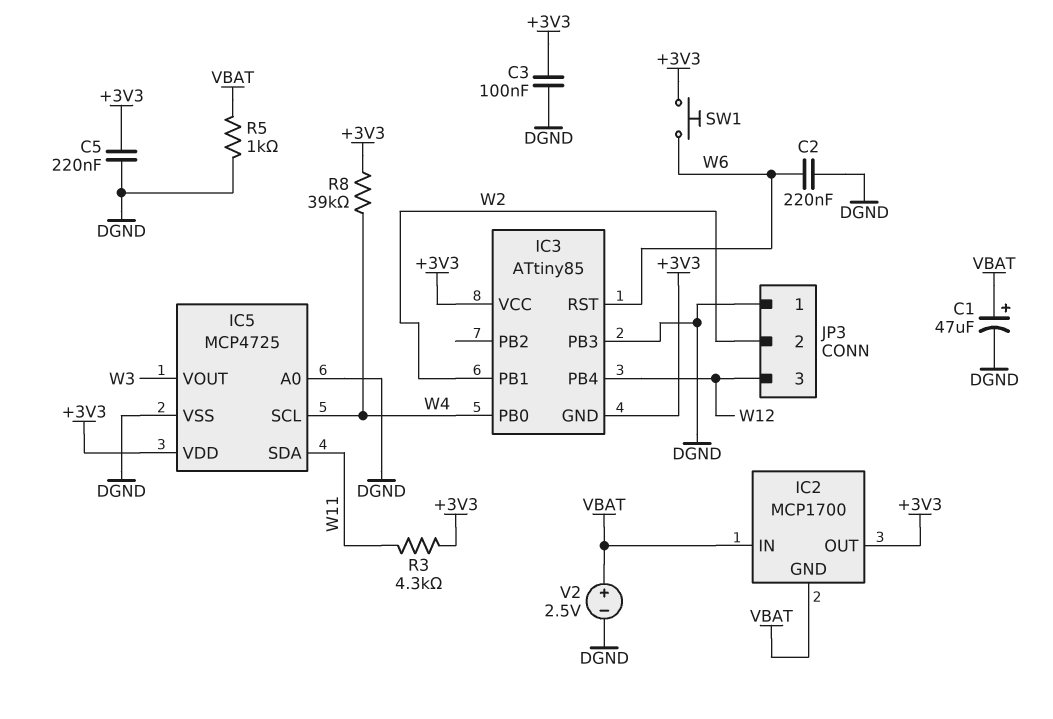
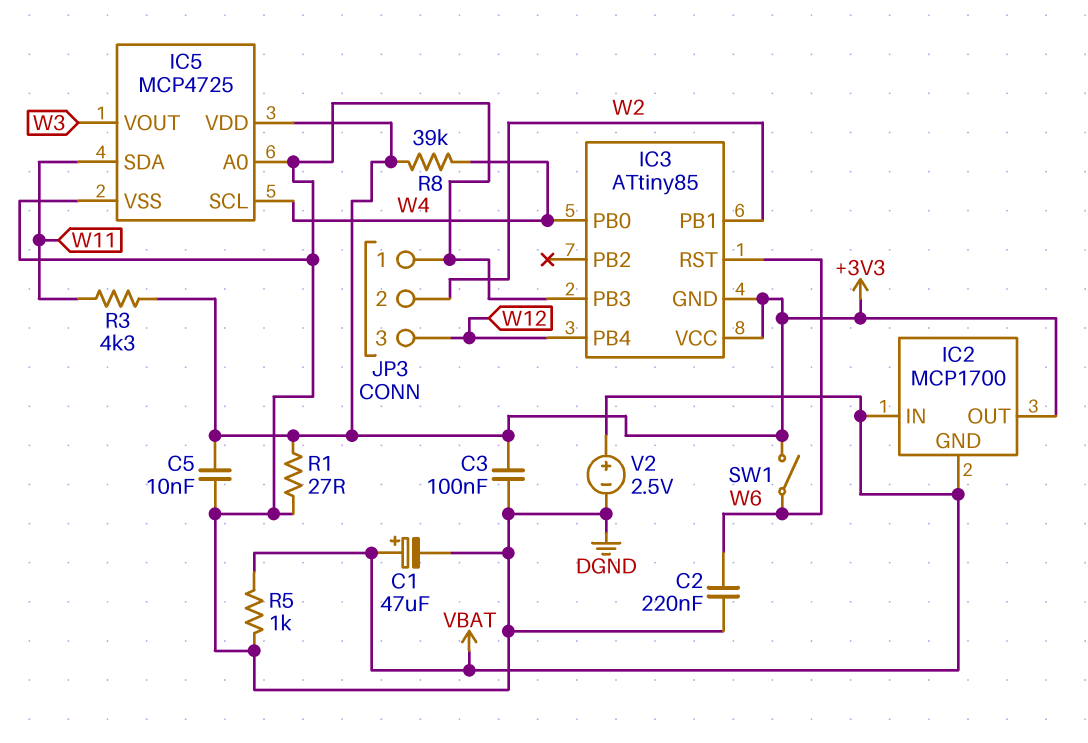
C5: 220nF (+3V3, DGND) -> 10nF (+3V3, DGND)
R1: none -> 27 (+3V3, DGND)
SW1: button (+3V3, W6) -> switch (+3V3, W6)

